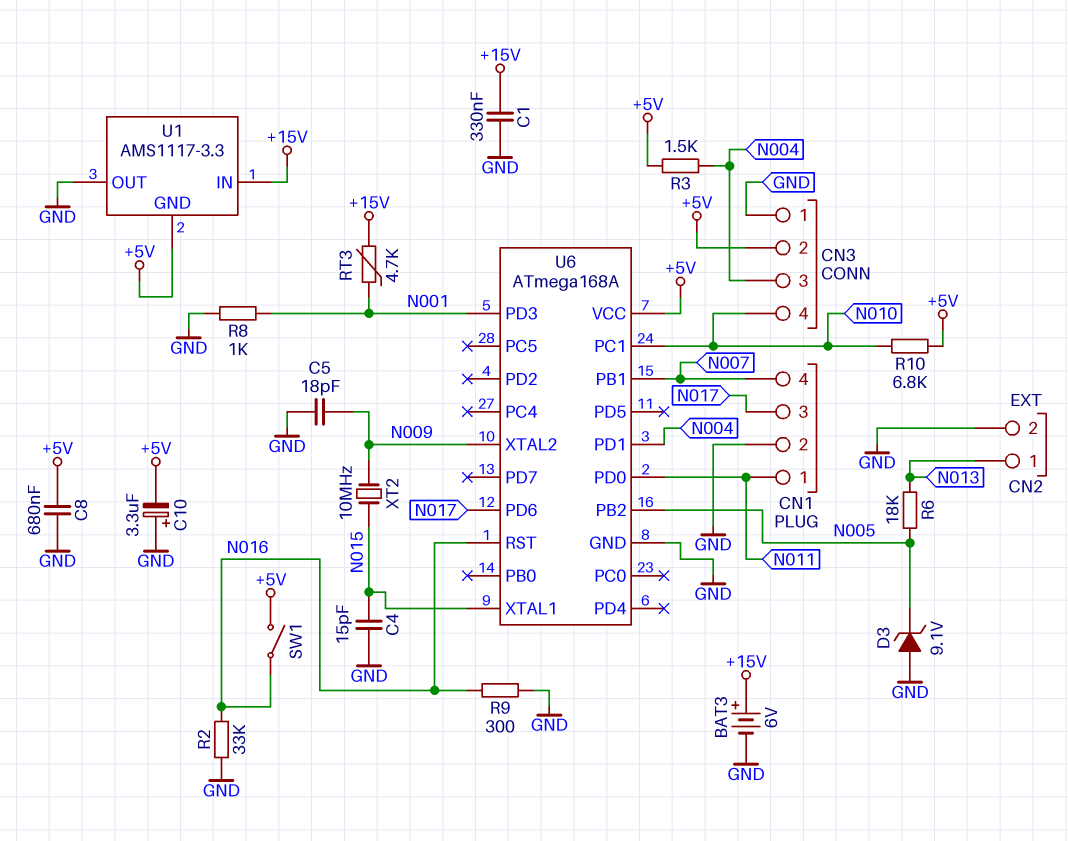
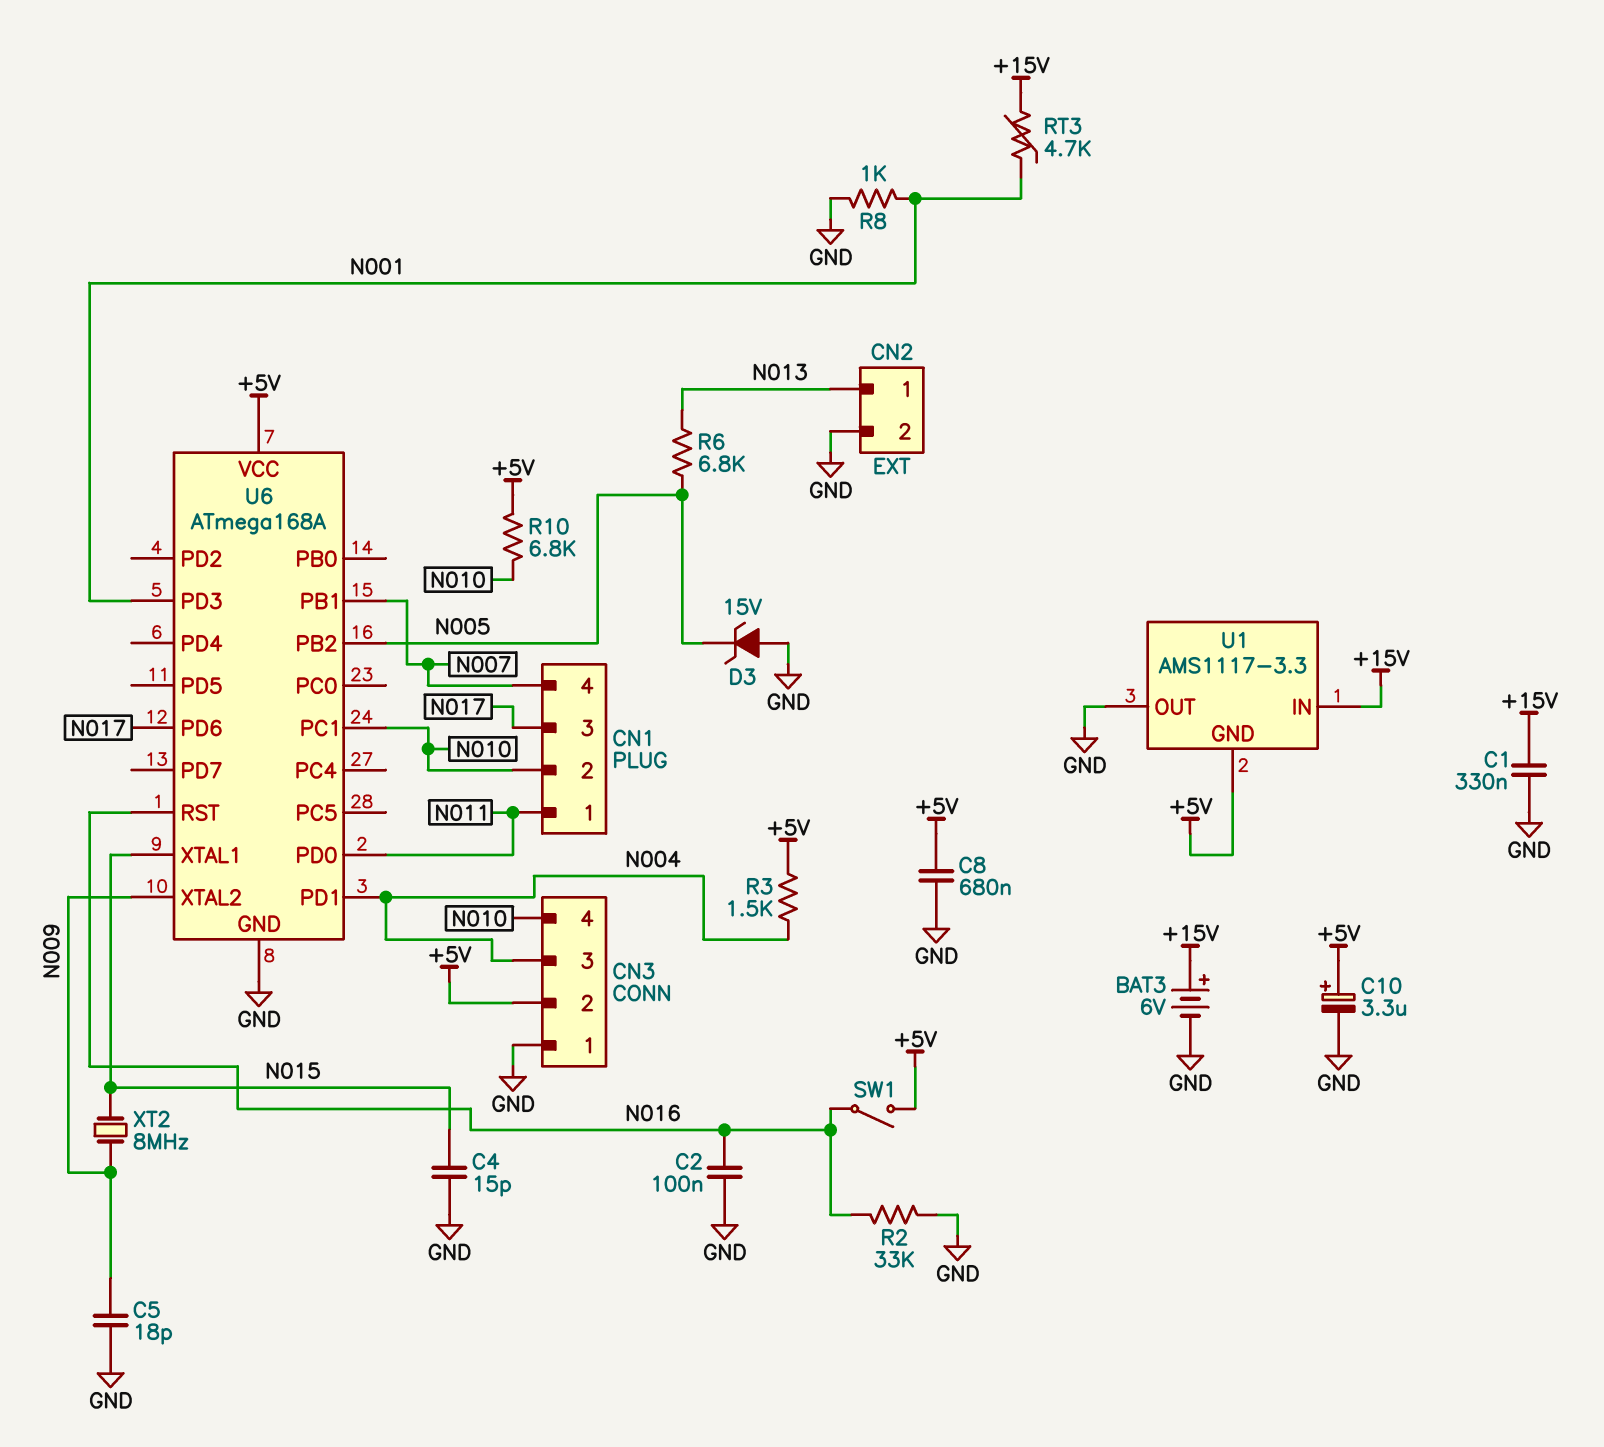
C2: none -> 100nF (GND, N016)
C10: 3.3uF (plus GND, minus +5V) -> 3.3uF (plus +5V, minus GND)
CN1 pin 2: GND -> N010
D3: zener 9.1V (A GND, K N005) -> zener 15V (A GND, K N005)
R6: 18k (N005, N013) -> 6.8k (N005, N013)
R9: 300 (GND, N016) -> none
XT2: 10MHz (N009, N015) -> 8MHz (N009, N015)

